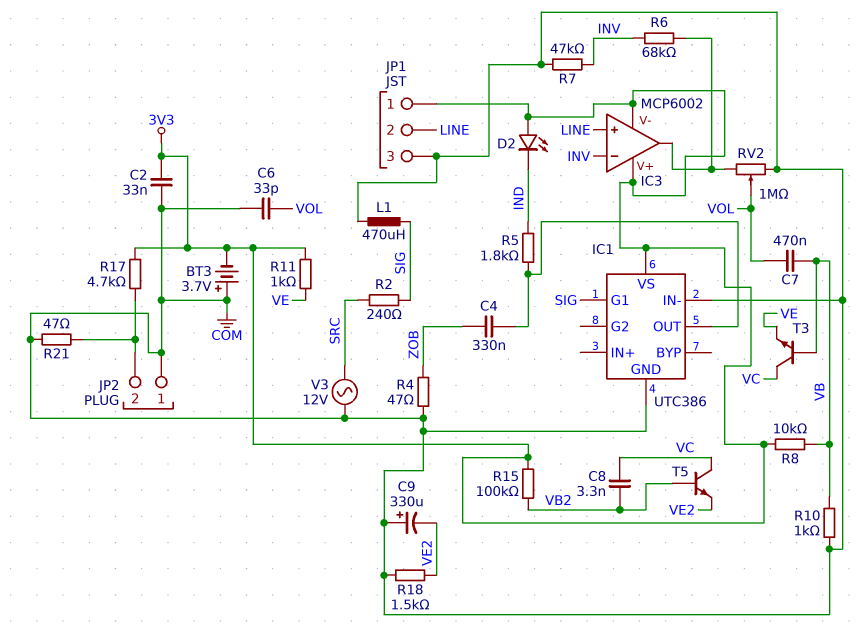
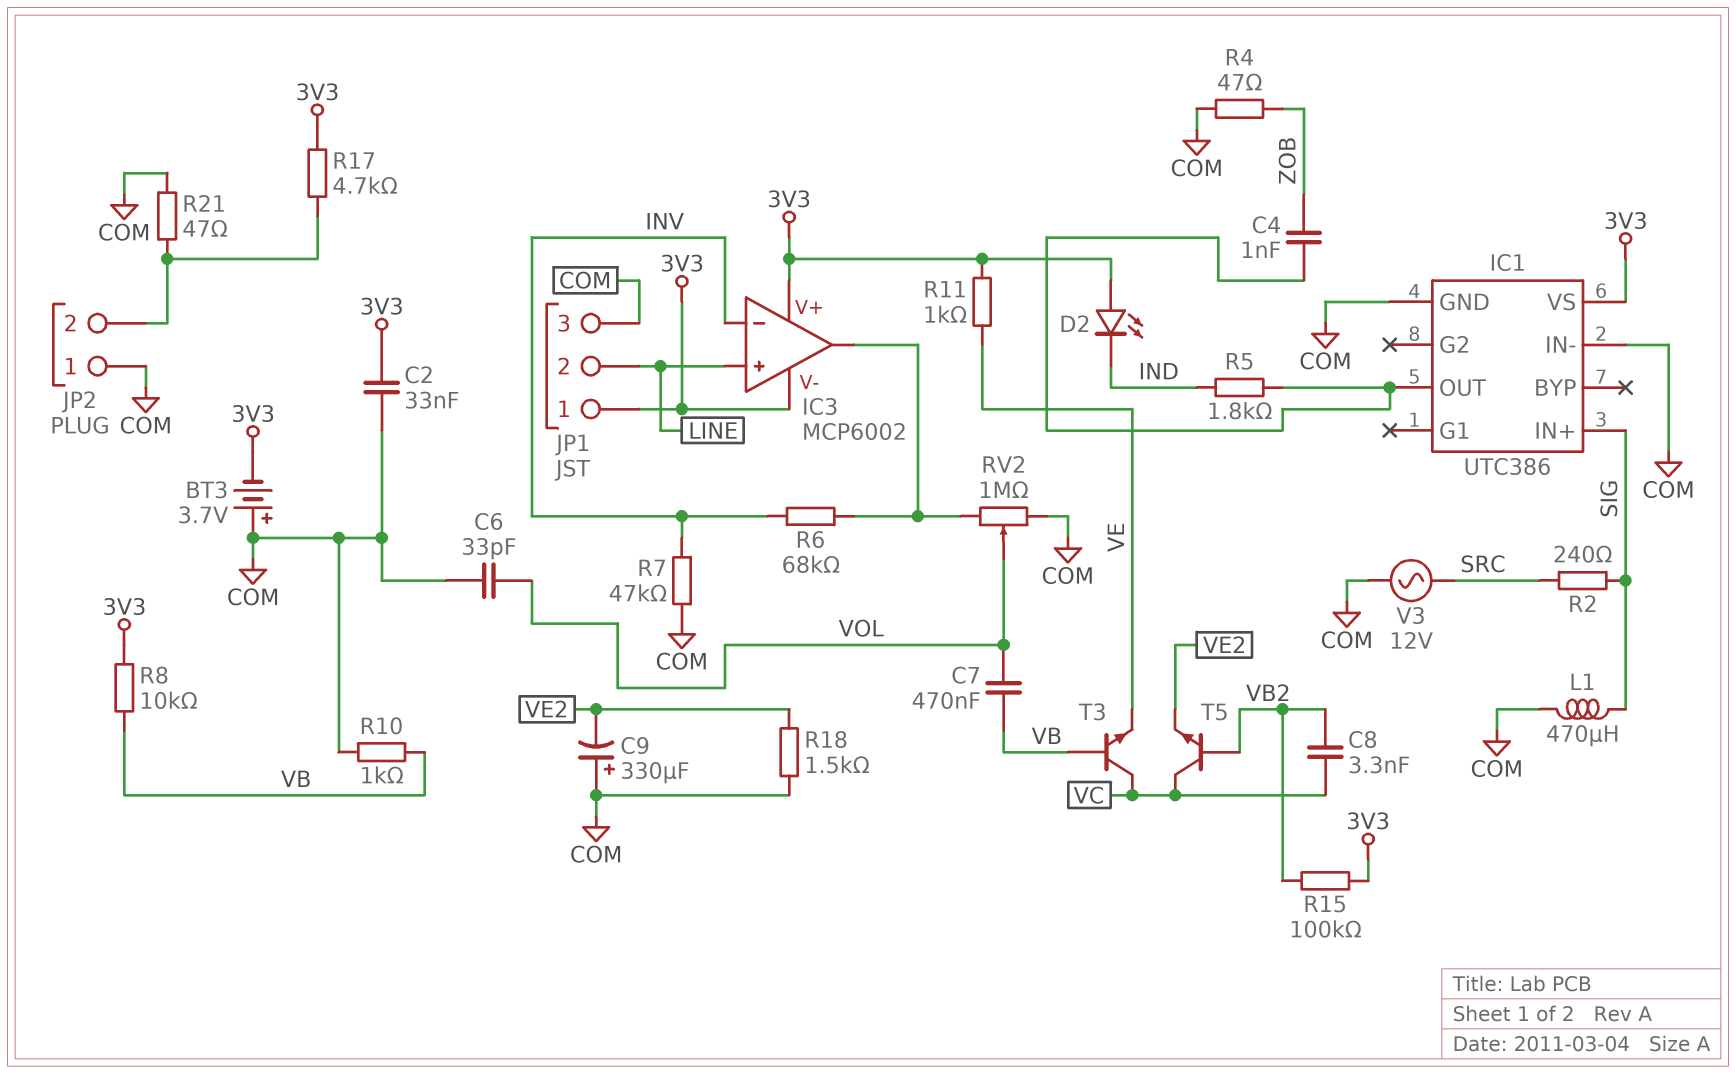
C4: 330nF (IC1/OUT, ZOB) -> 1nF (IC1/OUT, ZOB)
IC1 pin G1: SIG -> none
IC1 pin IN+: none -> SIG

